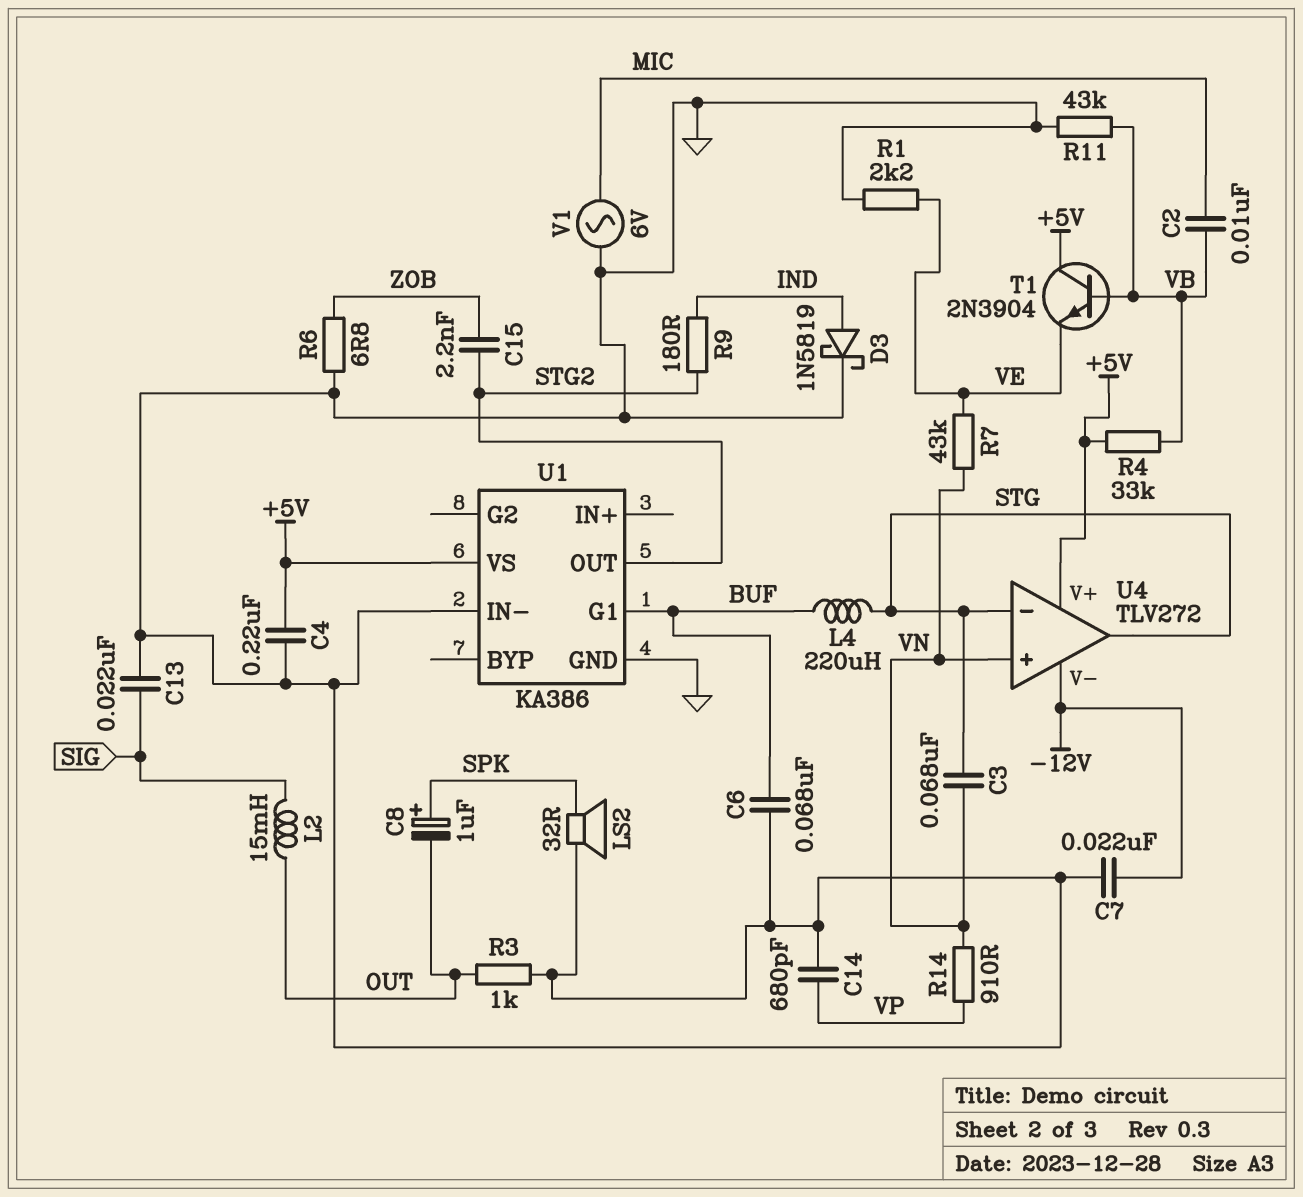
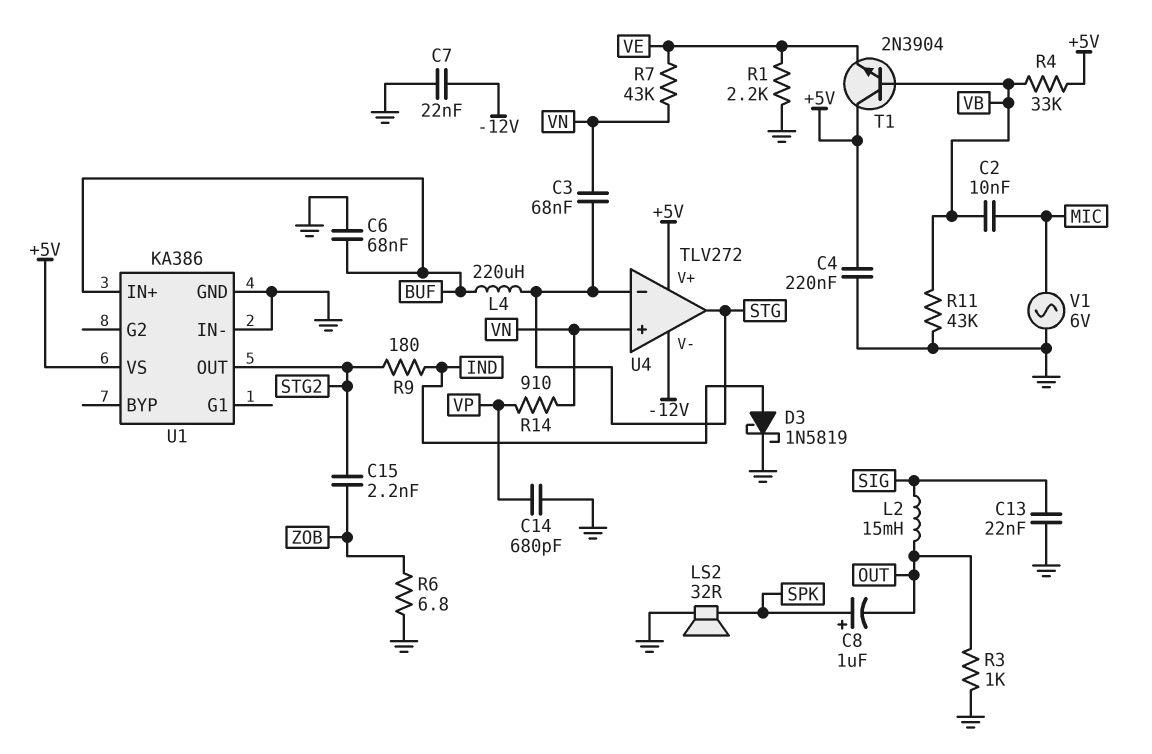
U1 pin G1: BUF -> none
U1 pin IN+: none -> BUF

